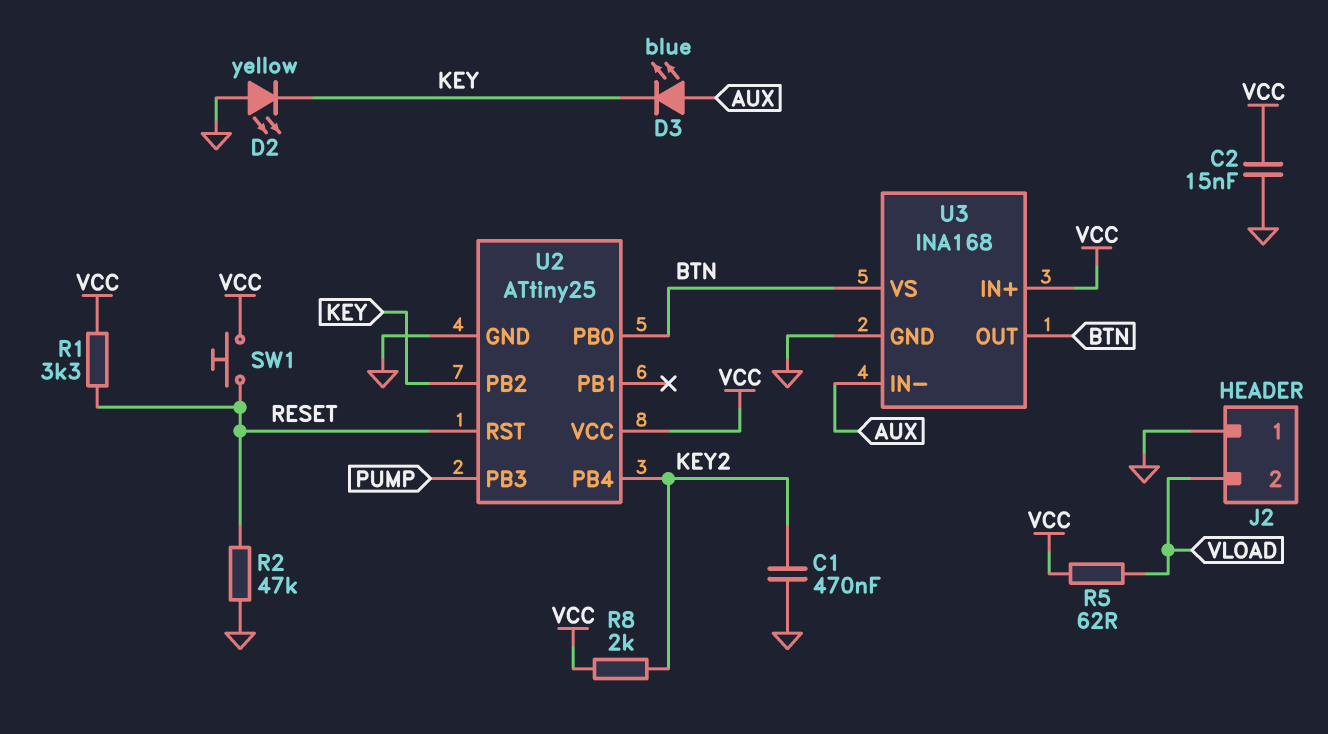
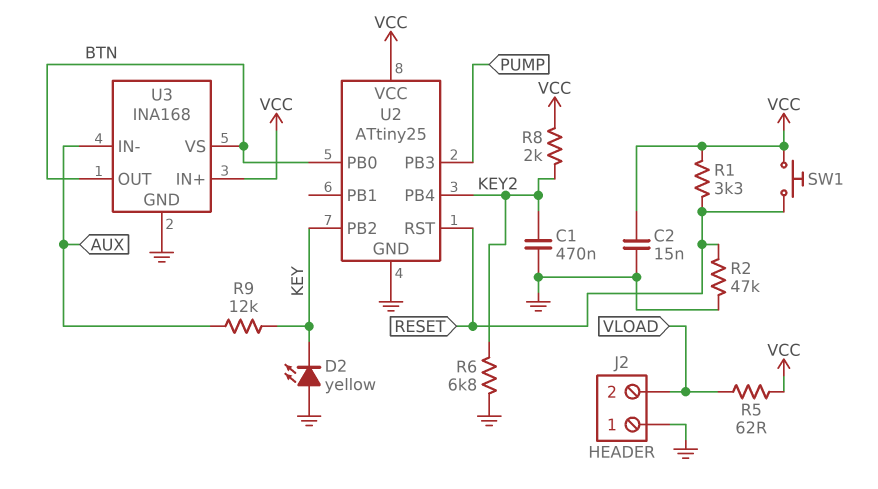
D3: LED blue (A AUX, K KEY) -> none
R6: none -> 6.8k (GND, KEY2)
R9: none -> 12k (AUX, KEY)

